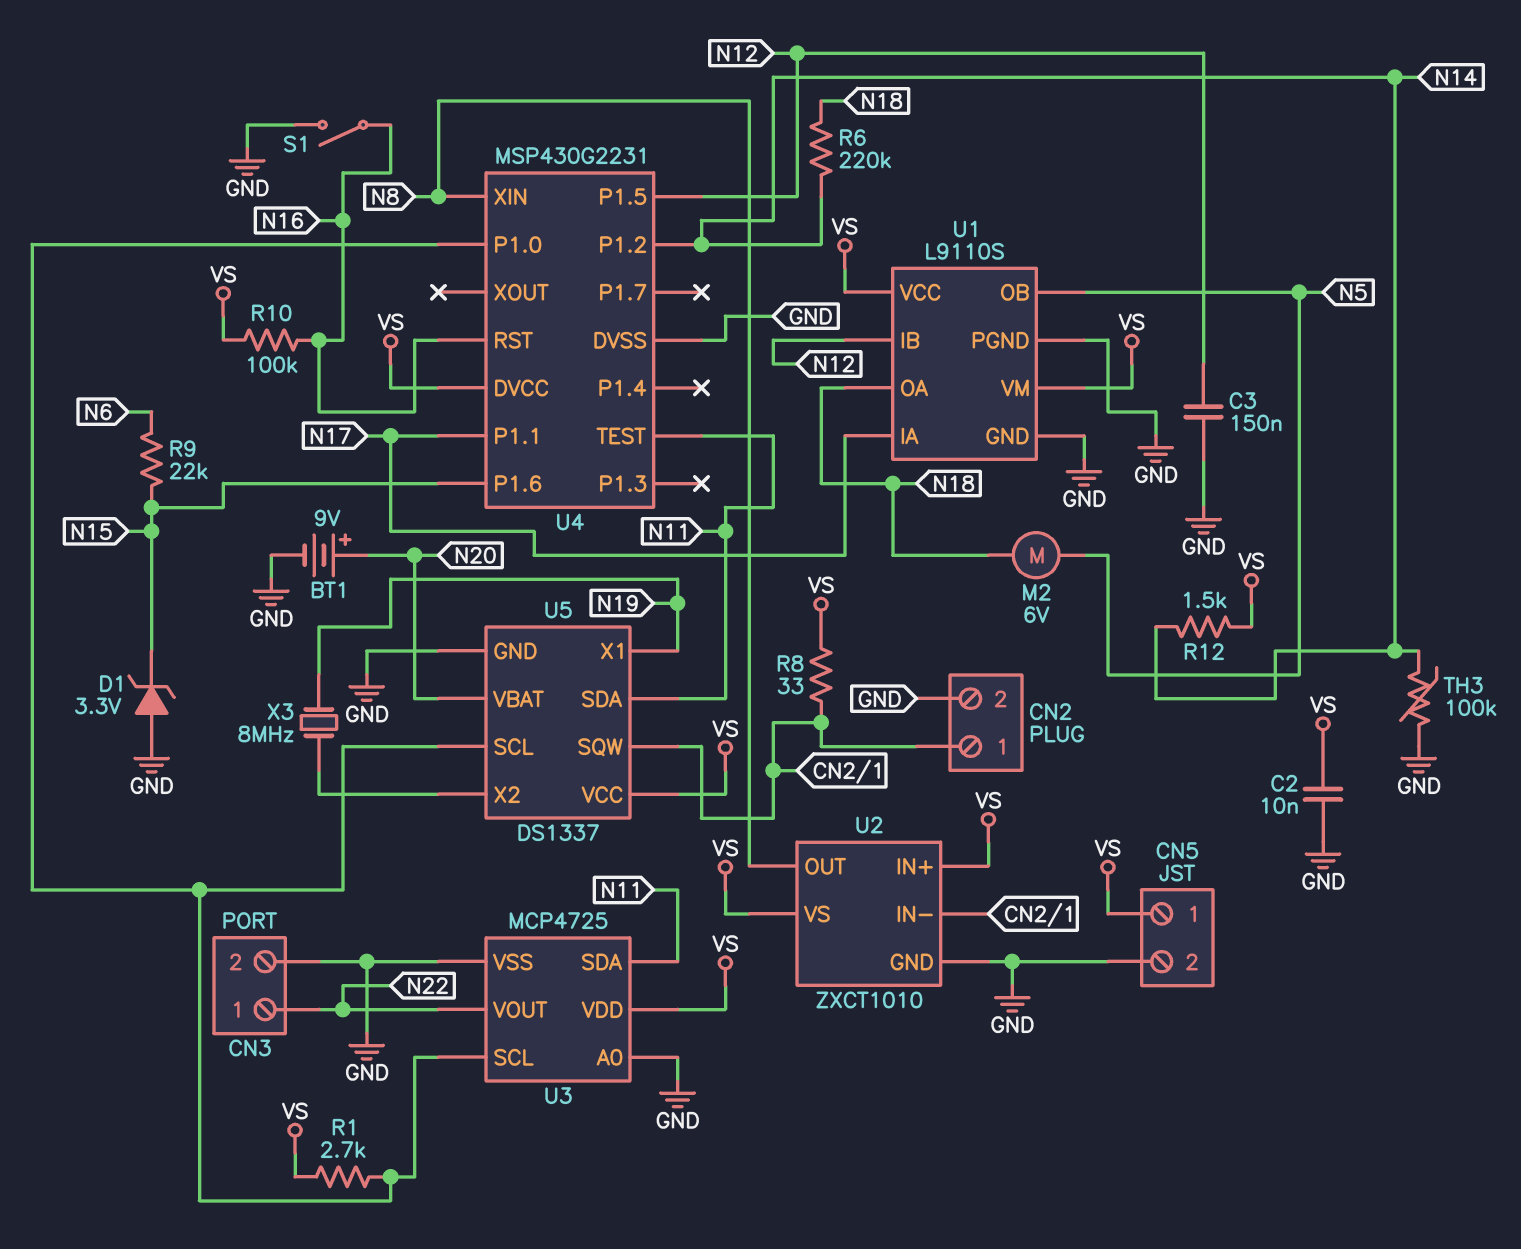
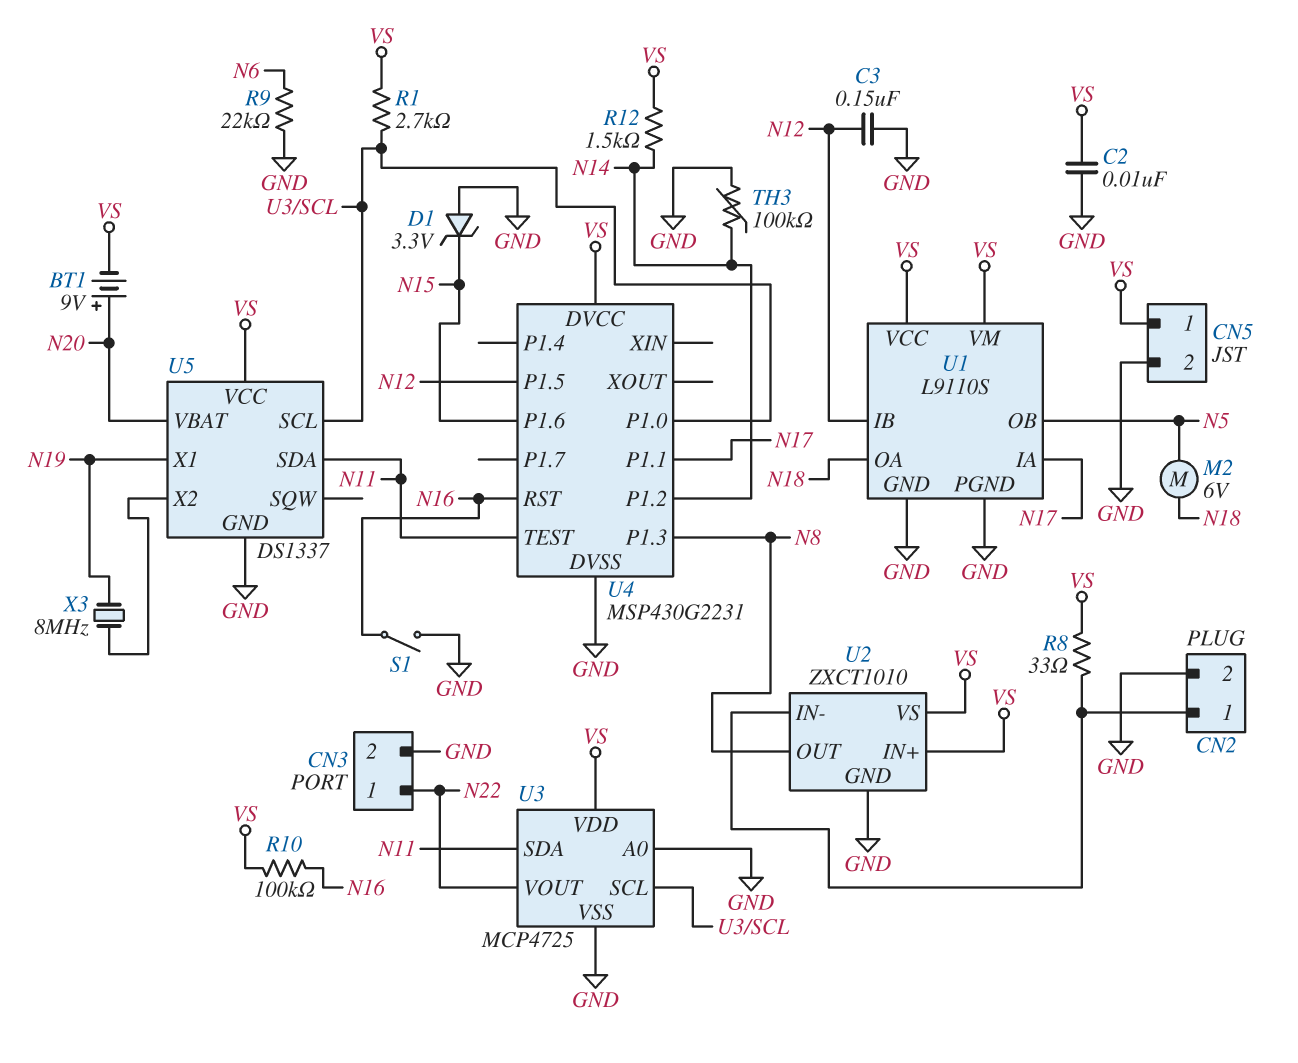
BT1: 9V (plus N20, minus GND) -> 9V (plus N20, minus VS)
R6: 220k (N14, N18) -> none
R9: 22k (N6, N15) -> 22k (GND, N6)
U4 pin P1.3: none -> N8
U4 pin XIN: N8 -> none
U5 pin SQW: CN2/1 -> none

